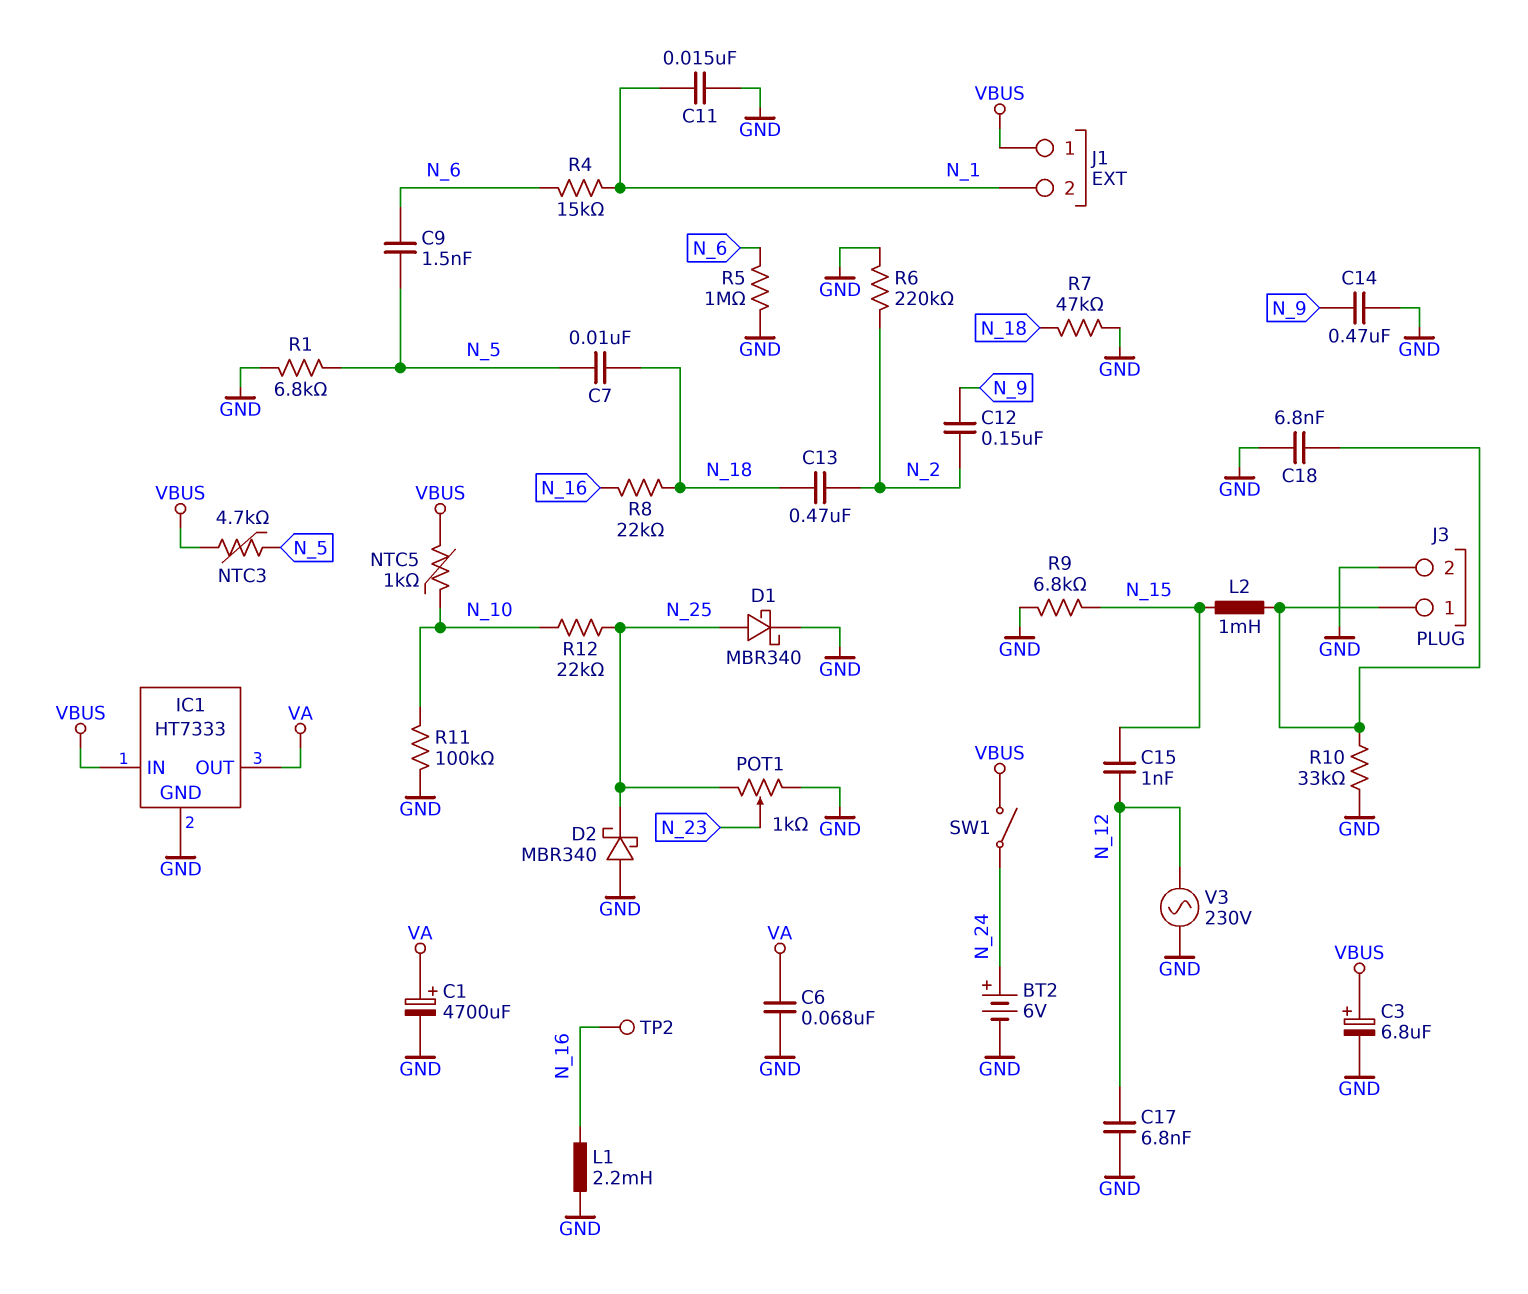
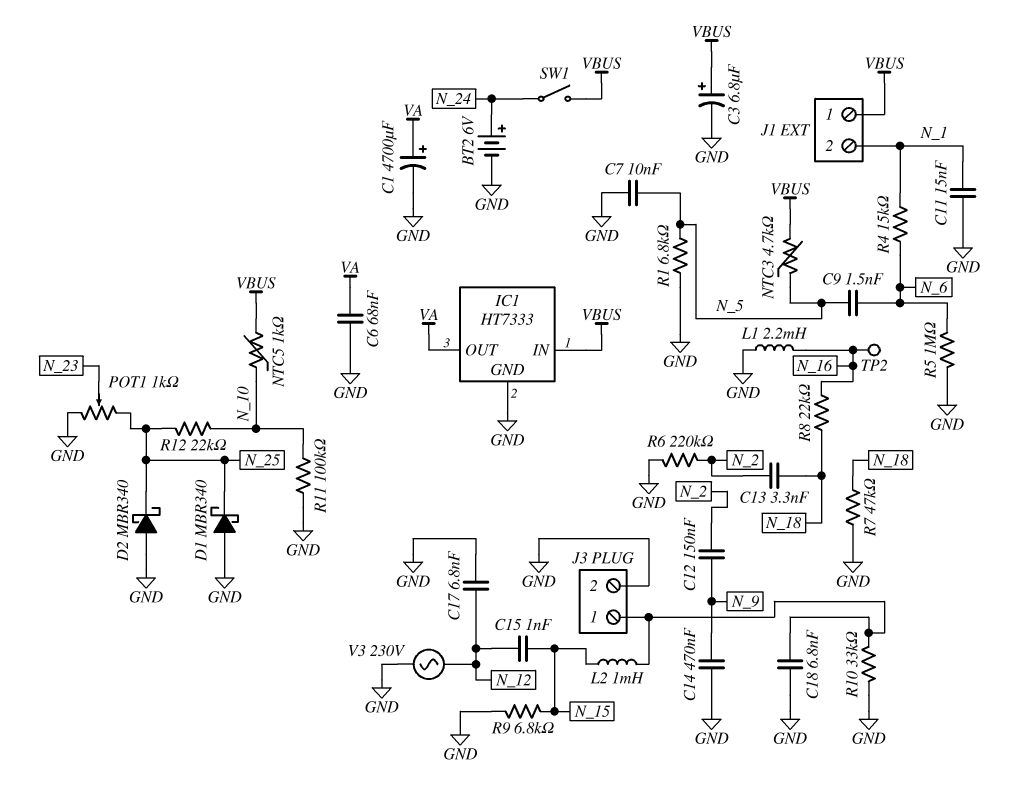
C7: 10nF (N_5, N_18) -> 10nF (GND, N_5)
C13: 470nF (N_2, N_18) -> 3.3nF (N_2, N_18)
D1: schottky MBR340 (A N_25, K GND) -> schottky MBR340 (A GND, K N_25)

